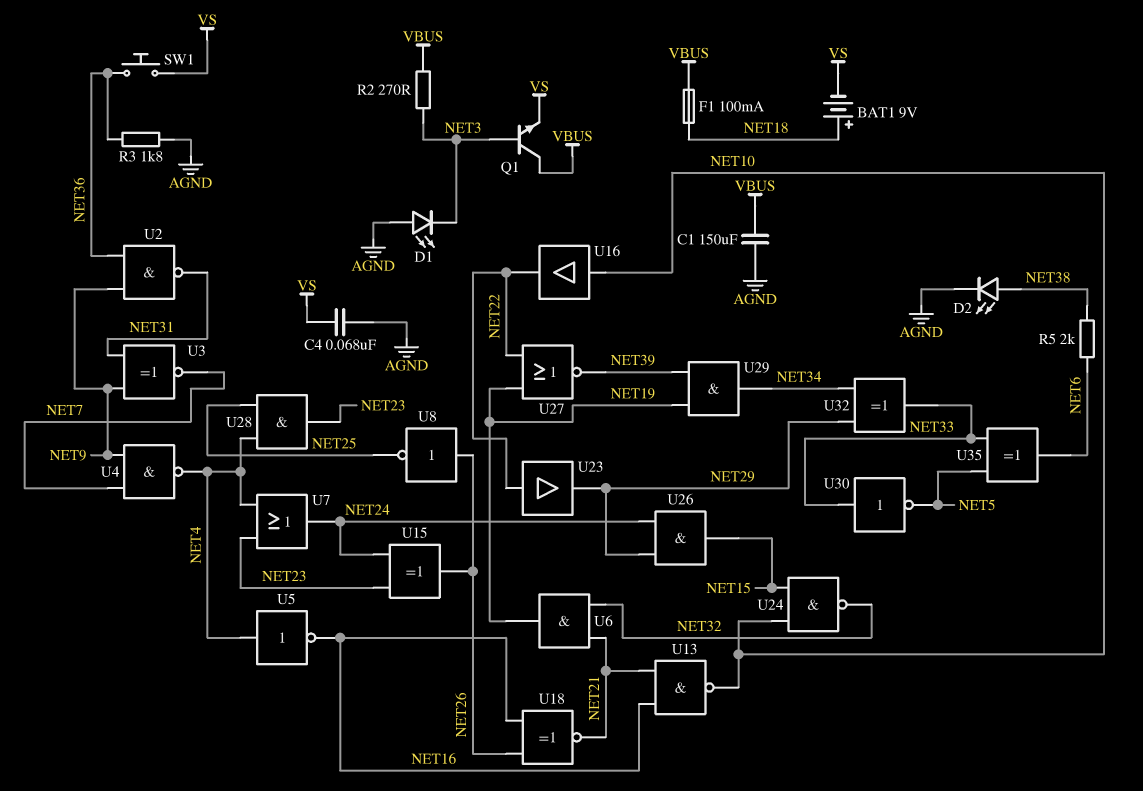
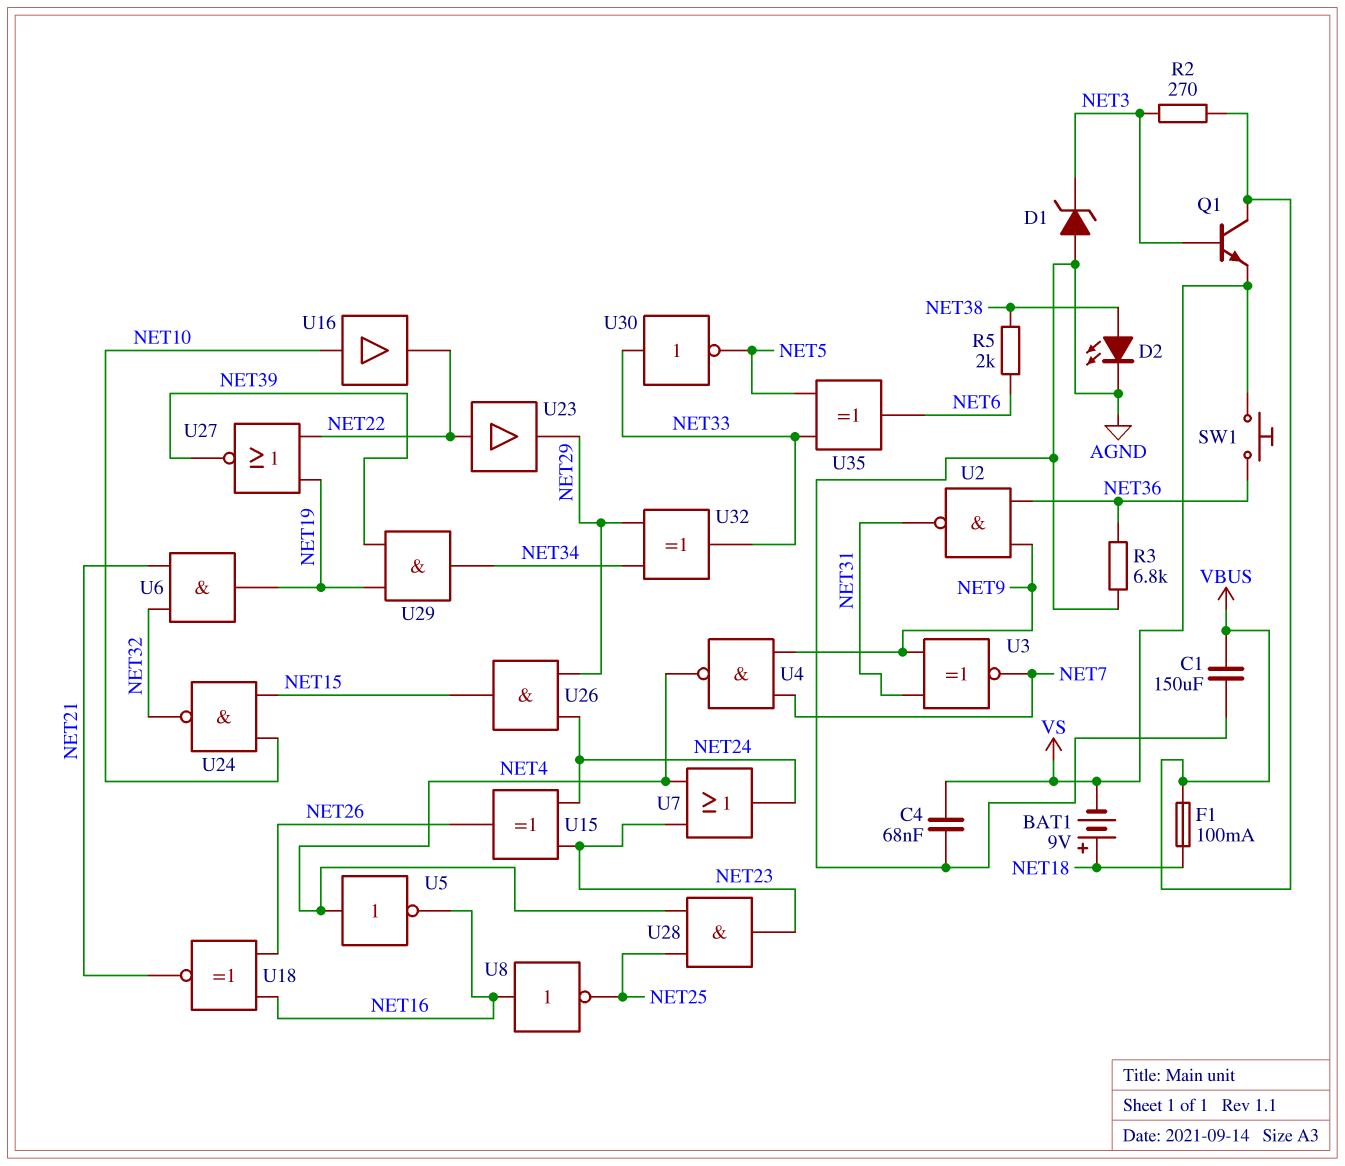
D1: LED (A AGND, K NET3) -> zener (A AGND, K NET3)
R3: 1.8k (AGND, NET36) -> 6.8k (AGND, NET36)
U8: NOT (in NET26, out NET25) -> NOT (in NET16, out NET25)
U13: NAND (in NET16, in NET21, out NET10) -> none

